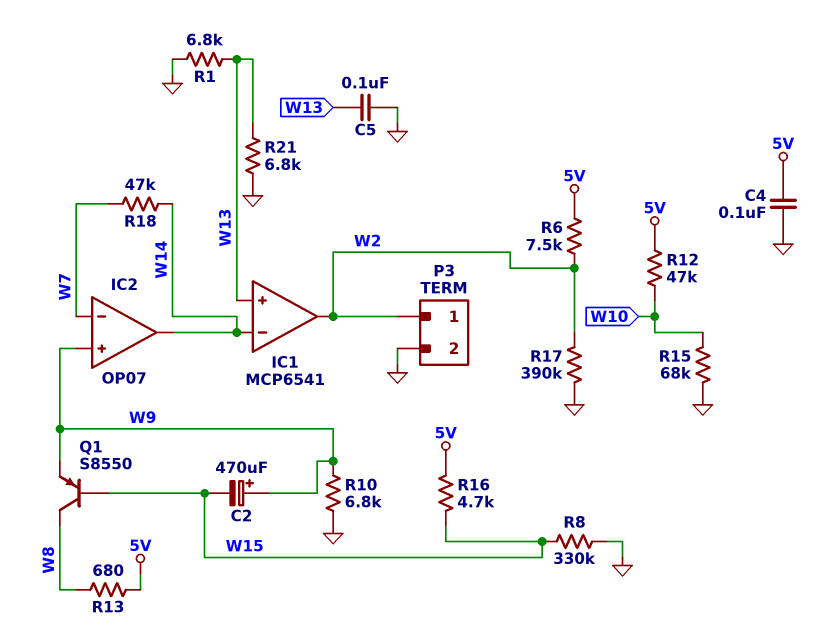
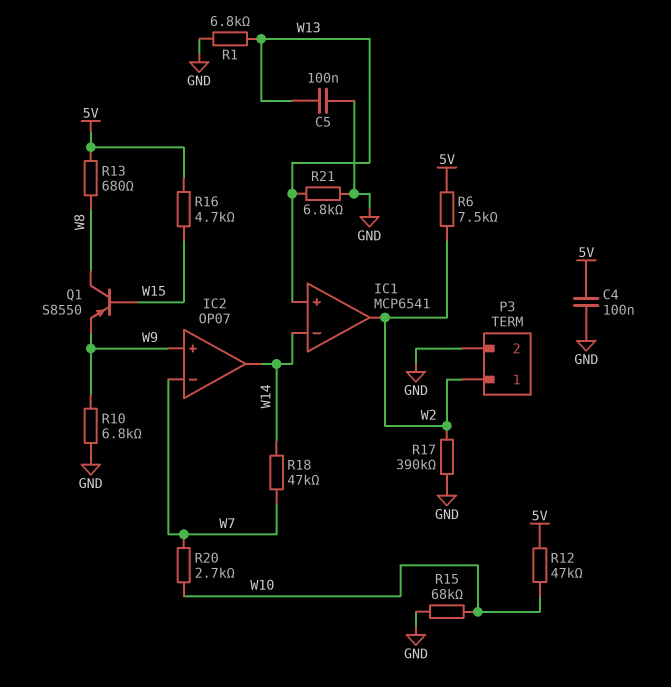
C2: 470uF (plus W9, minus W15) -> none
R8: 330k (GND, W15) -> none
R20: none -> 2.7k (W7, W10)

